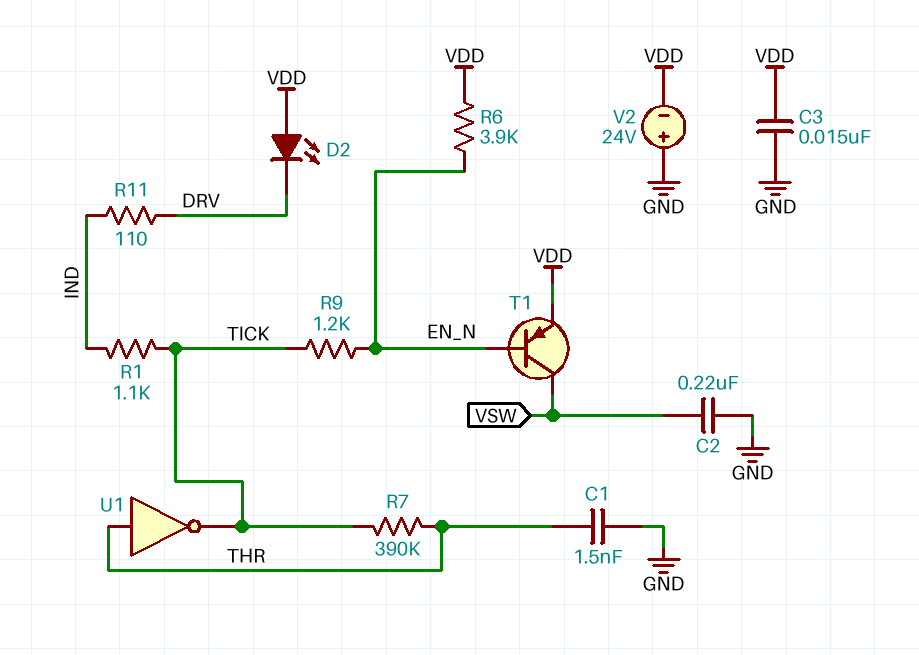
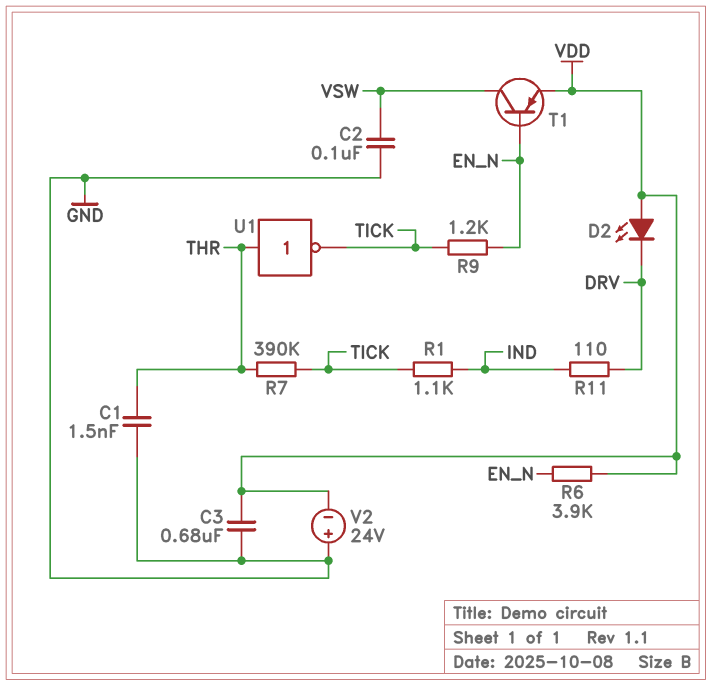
C2: 220nF (GND, VSW) -> 100nF (GND, VSW)
C3: 15nF (GND, VDD) -> 680nF (GND, VDD)

